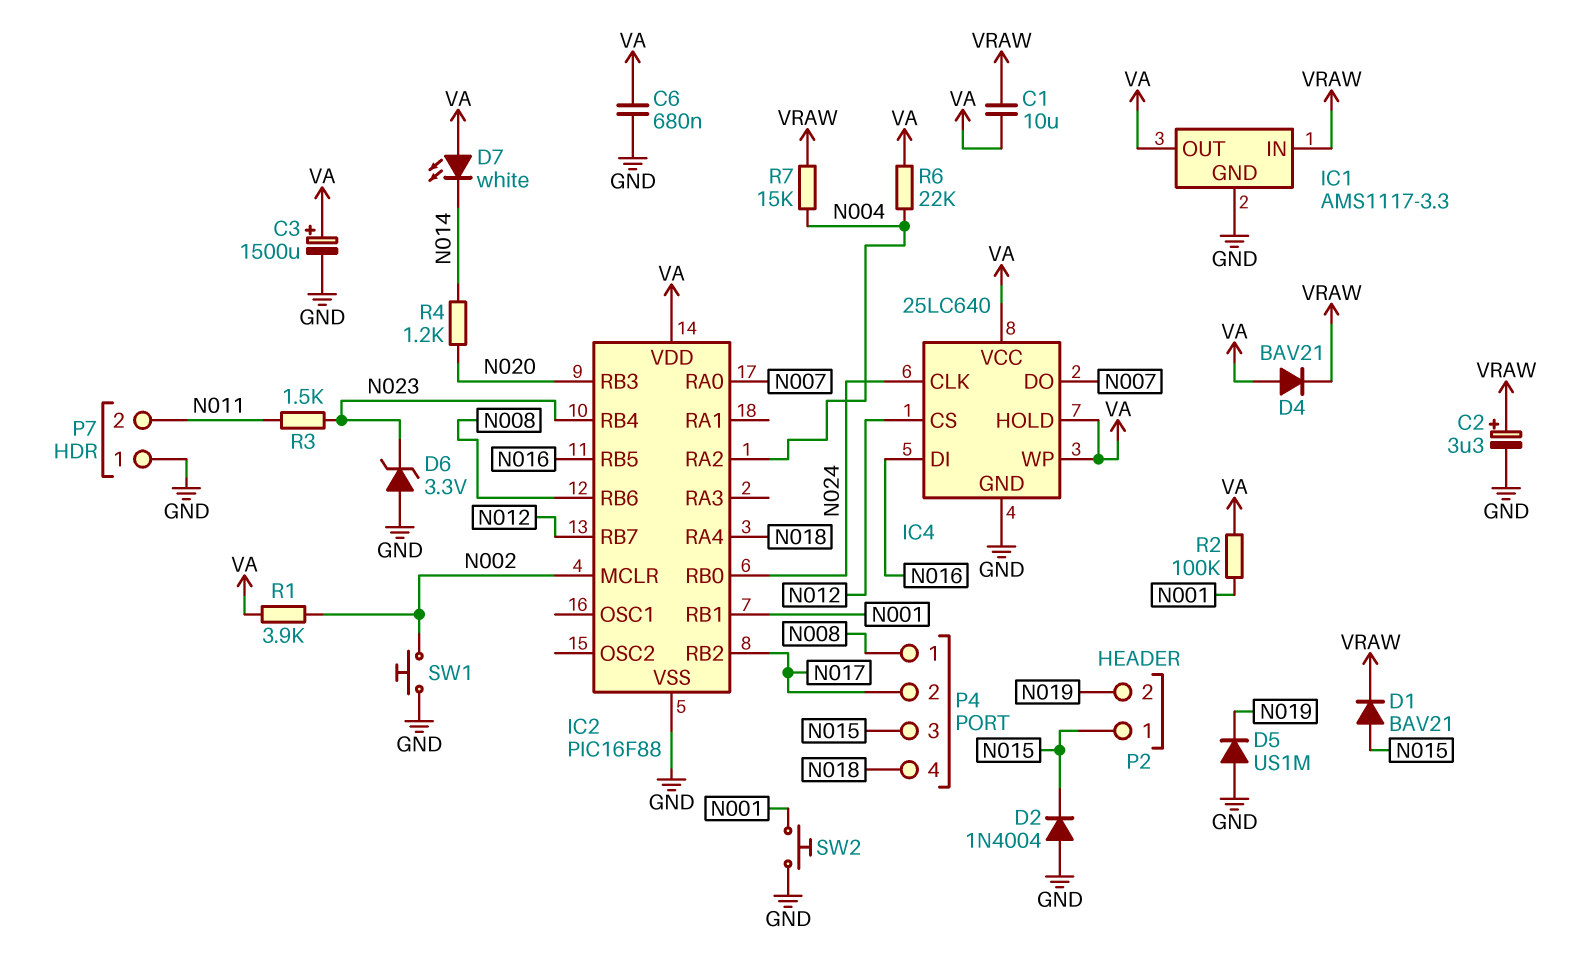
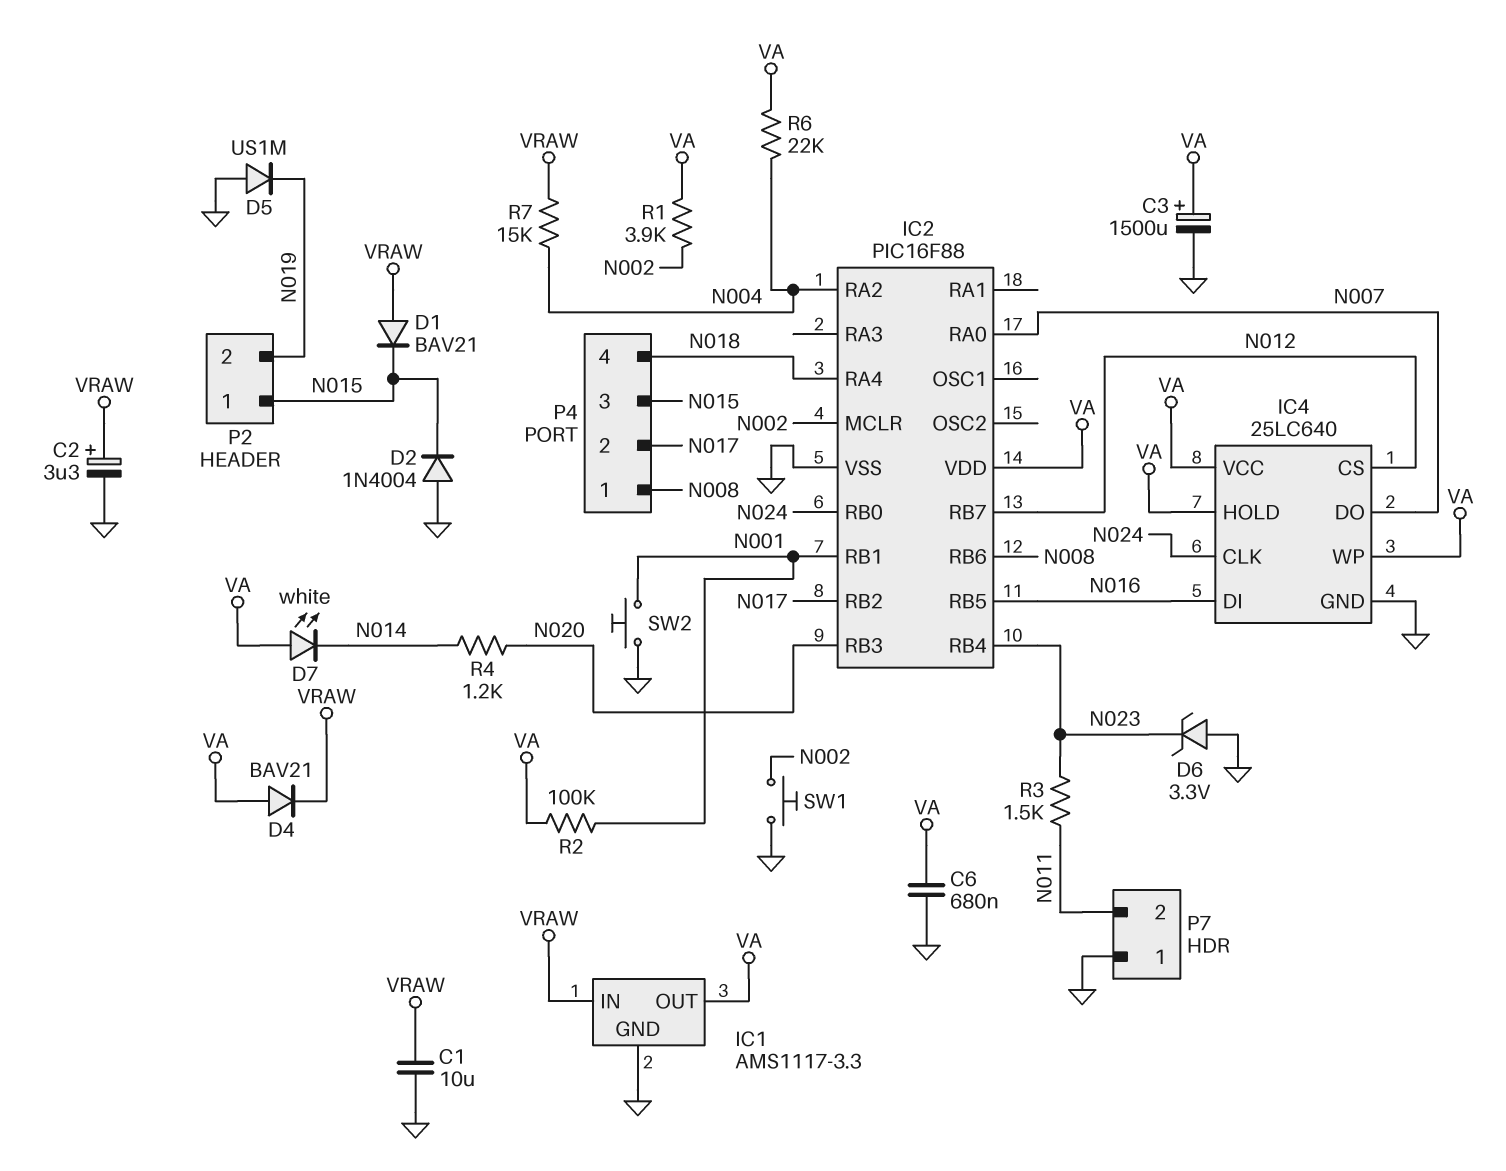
C1: 10uF (VA, VRAW) -> 10uF (GND, VRAW)
D1: diode BAV21 (A N015, K VRAW) -> diode BAV21 (A VRAW, K N015)

